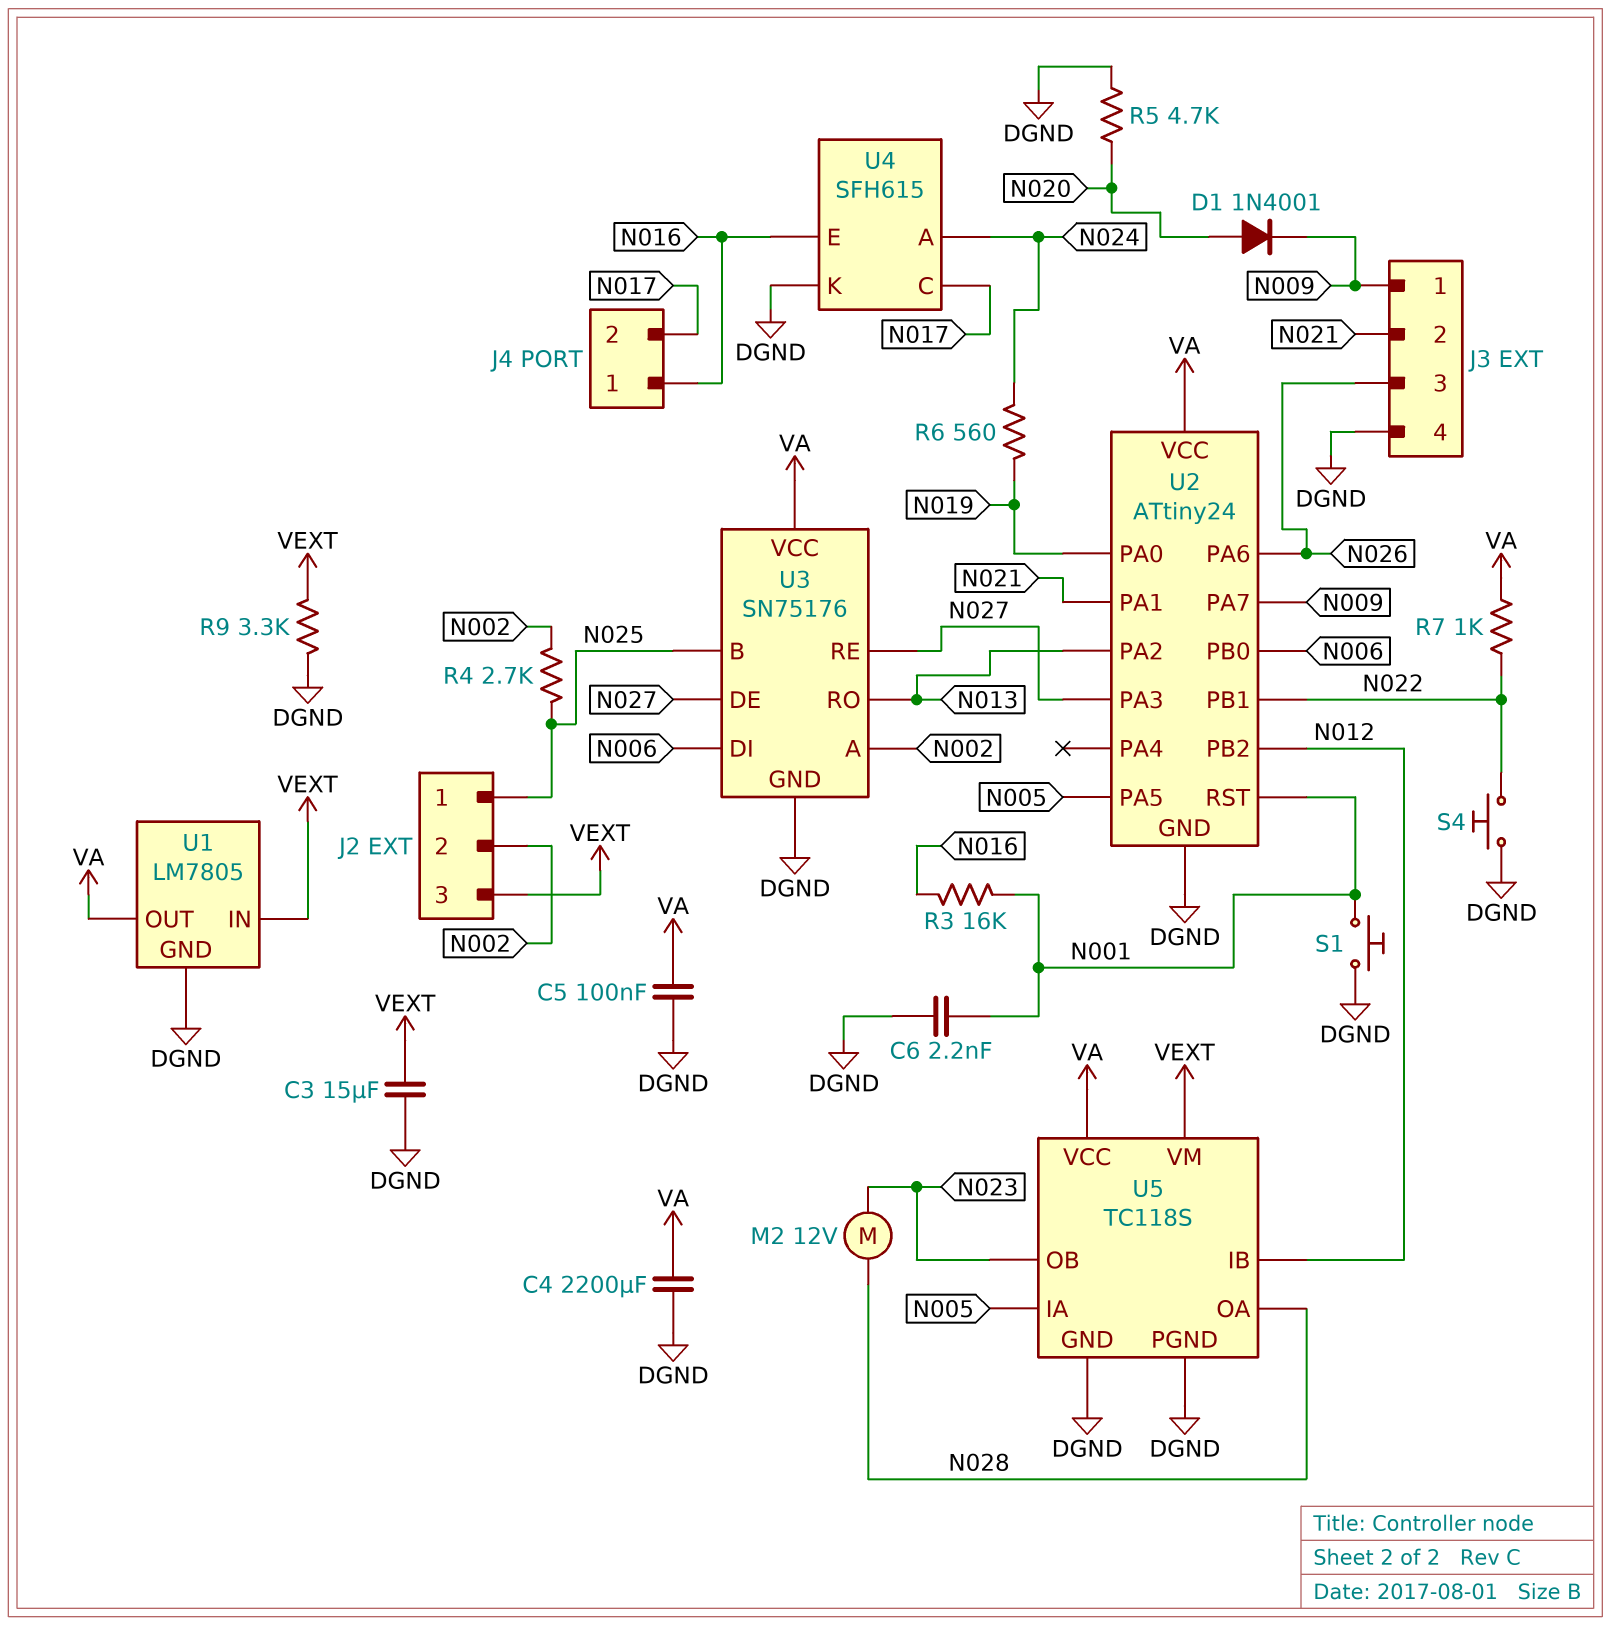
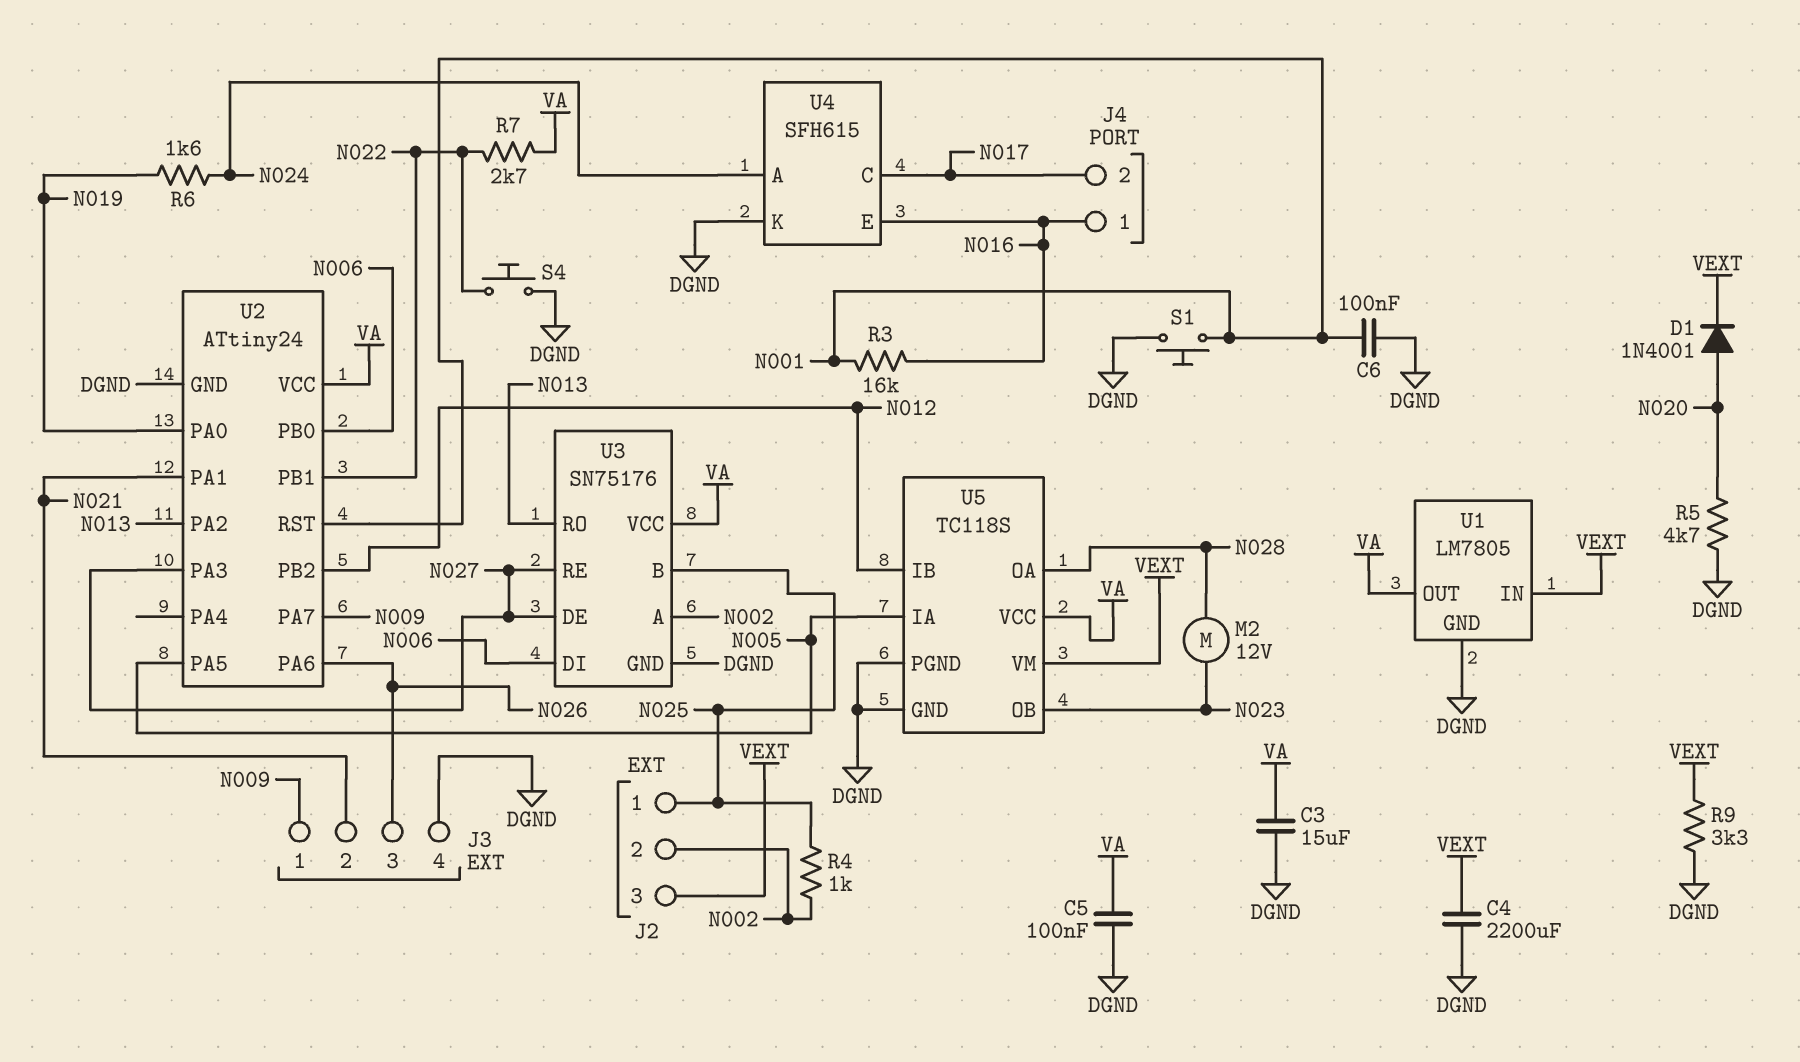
C3: 15uF (DGND, VEXT) -> 15uF (DGND, VA)
C4: 2200uF (DGND, VA) -> 2200uF (DGND, VEXT)
C6: 2.2nF (DGND, N001) -> 100nF (DGND, N001)
D1: diode 1N4001 (A N020, K N009) -> diode 1N4001 (A N020, K VEXT)
R4: 2.7k (N002, N025) -> 1k (N002, N025)
R6: 560 (N019, N024) -> 1.6k (N019, N024)
R7: 1k (N022, VA) -> 2.7k (N022, VA)

